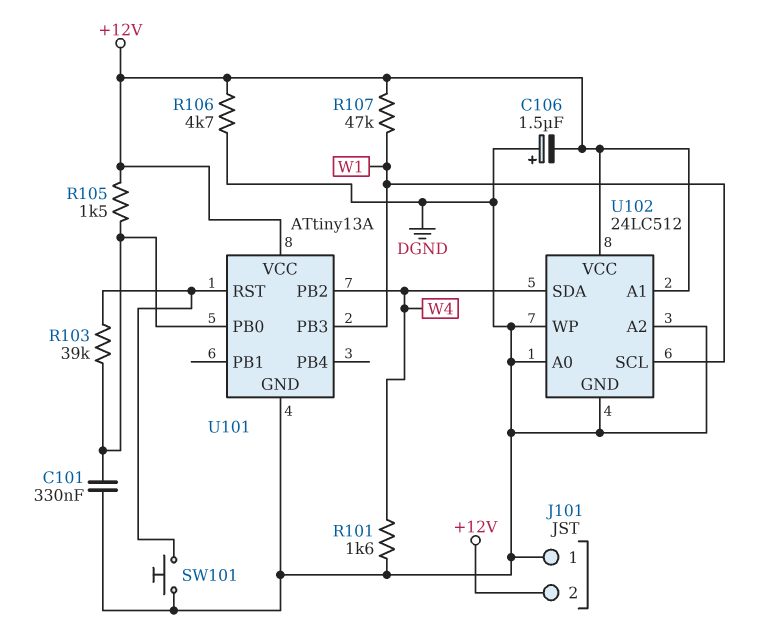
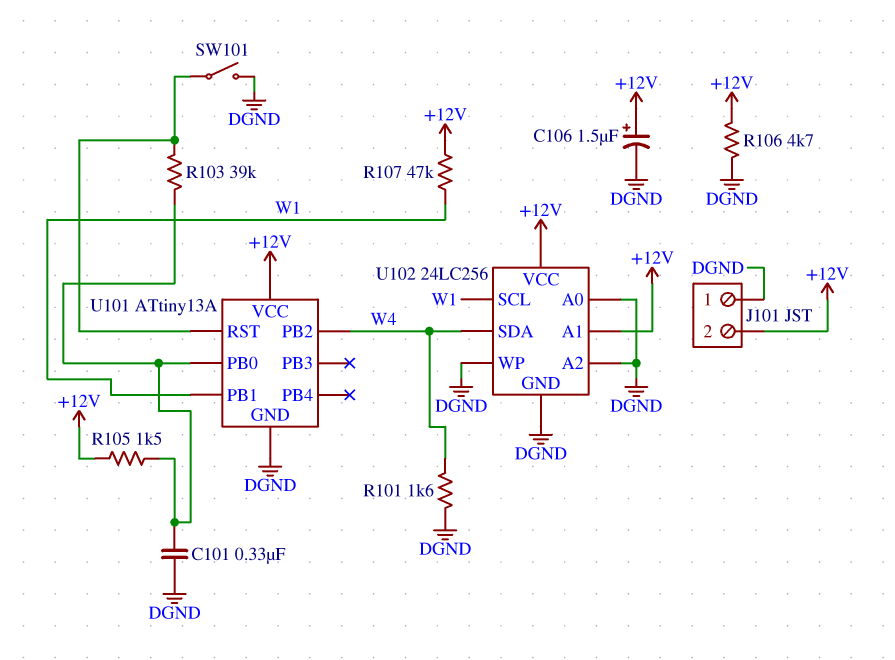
C106: 1.5uF (plus DGND, minus +12V) -> 1.5uF (plus +12V, minus DGND)
SW101: button (DGND, U101/RST) -> switch (DGND, U101/RST)
U101 pin PB1: none -> W1
U101 pin PB3: W1 -> none
U102: 24LC512 -> 24LC256

